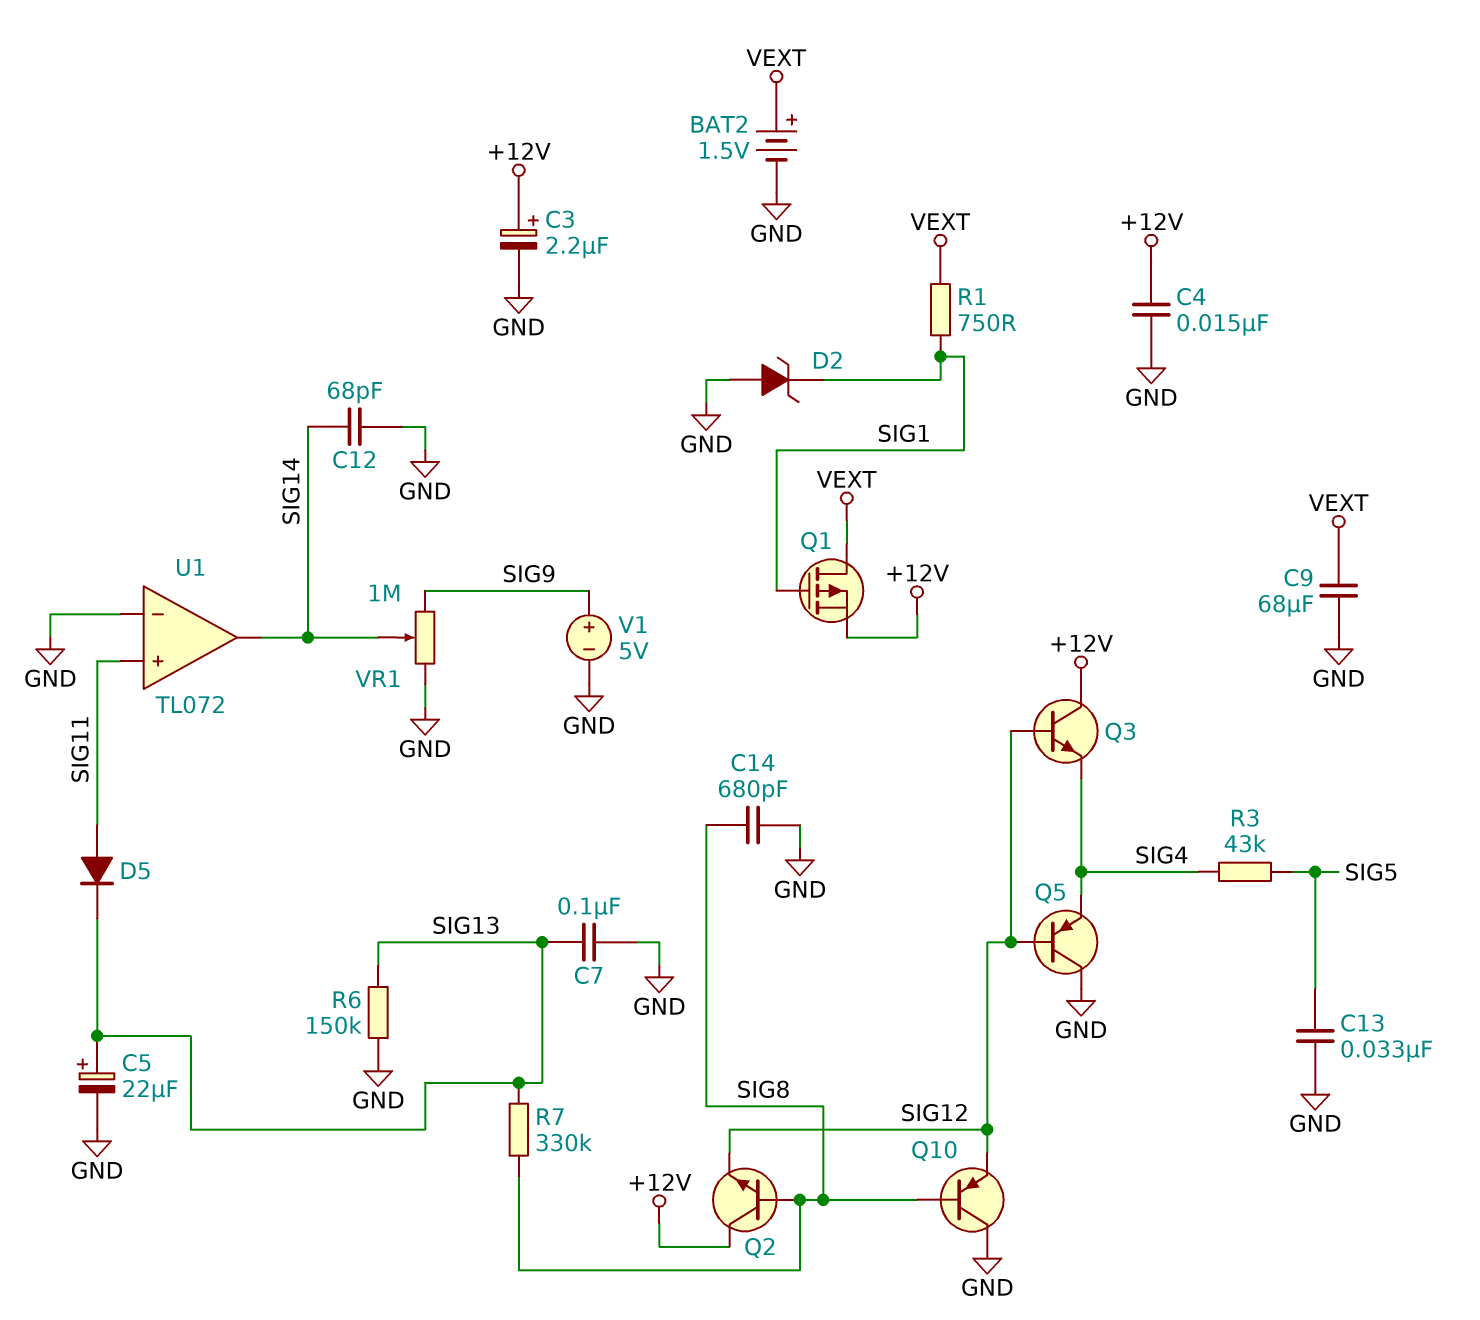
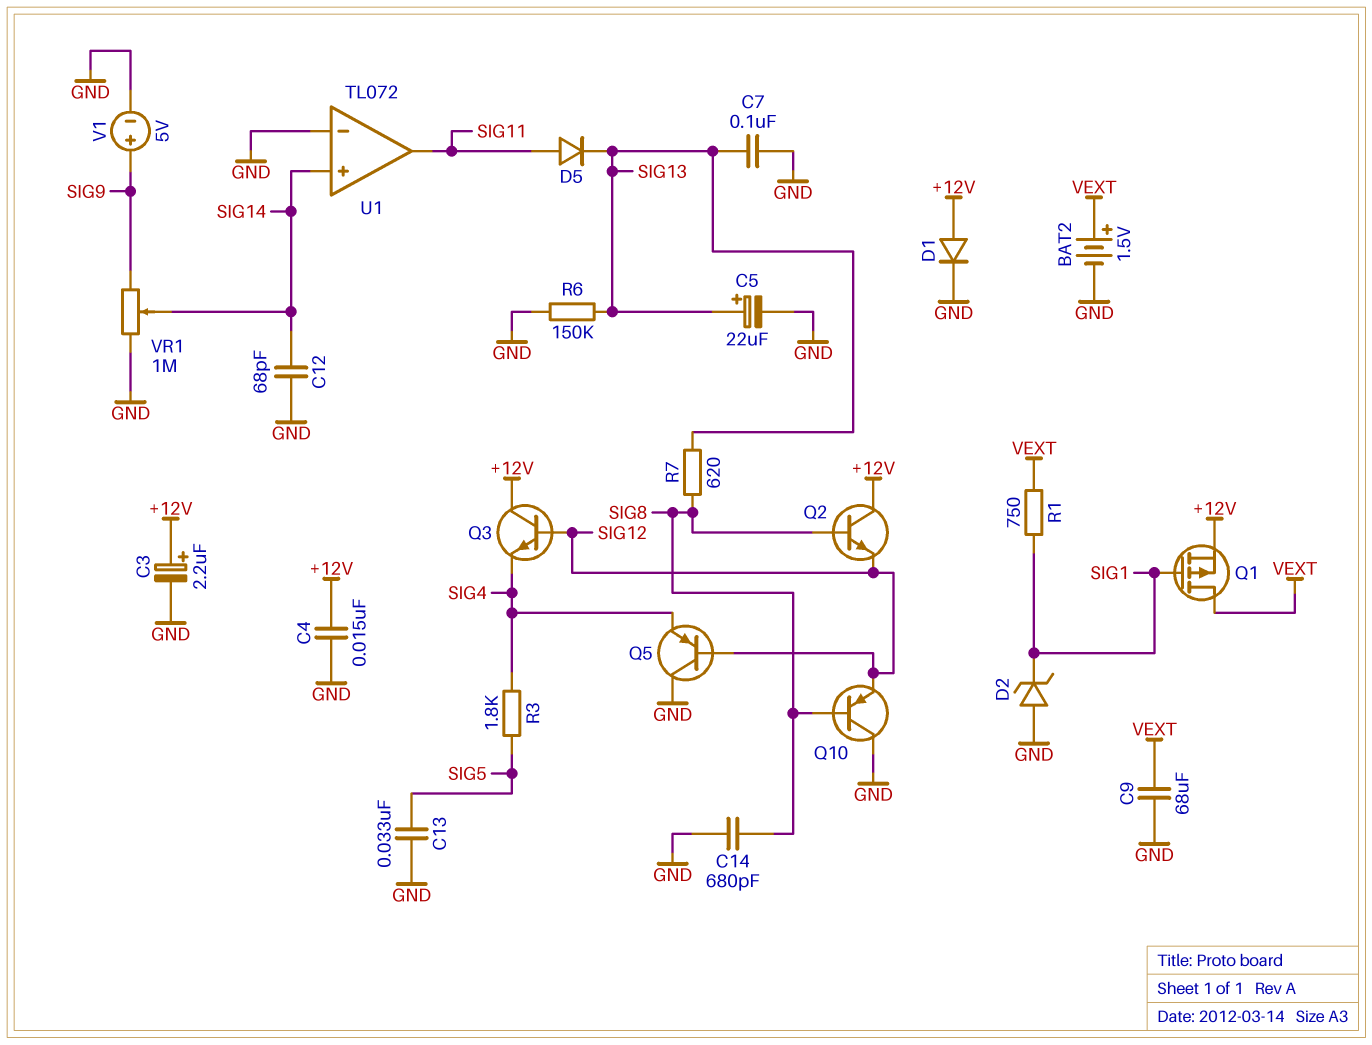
D1: none -> diode (A +12V, K GND)
R3: 43k (SIG4, SIG5) -> 1.8k (SIG4, SIG5)
R7: 330k (SIG8, SIG13) -> 620 (SIG8, SIG13)
U1 pin in+: SIG11 -> SIG14
U1 pin out: SIG14 -> SIG11

